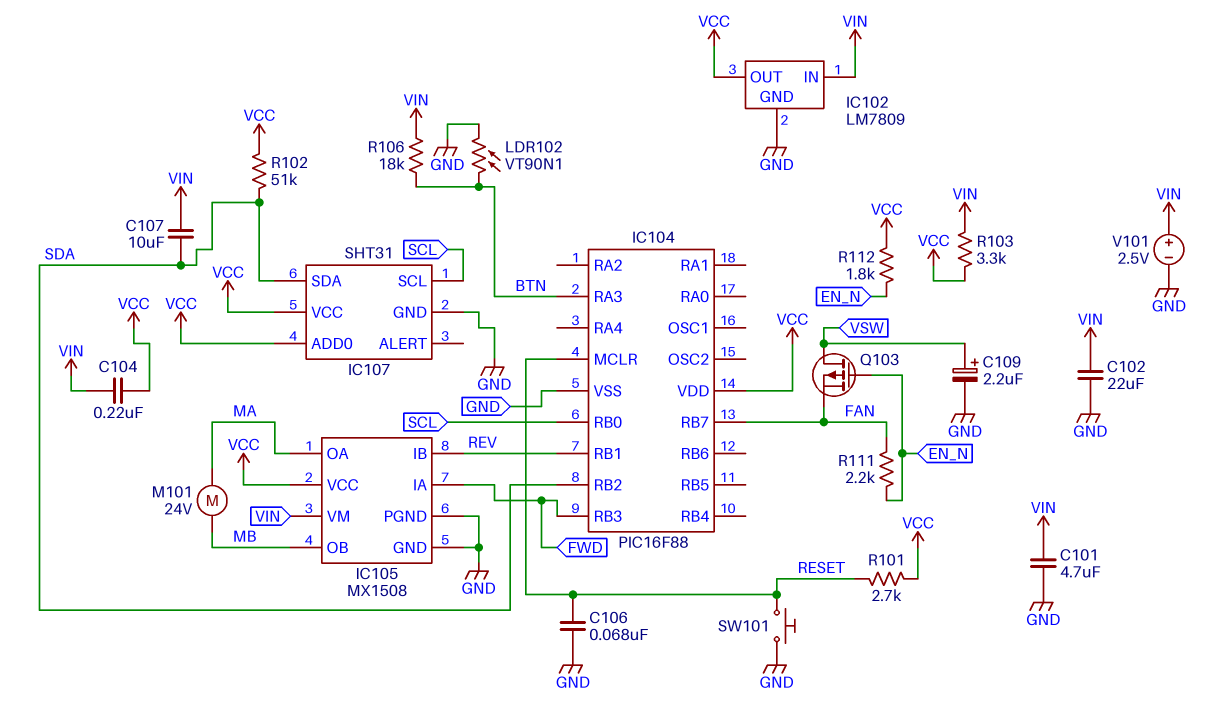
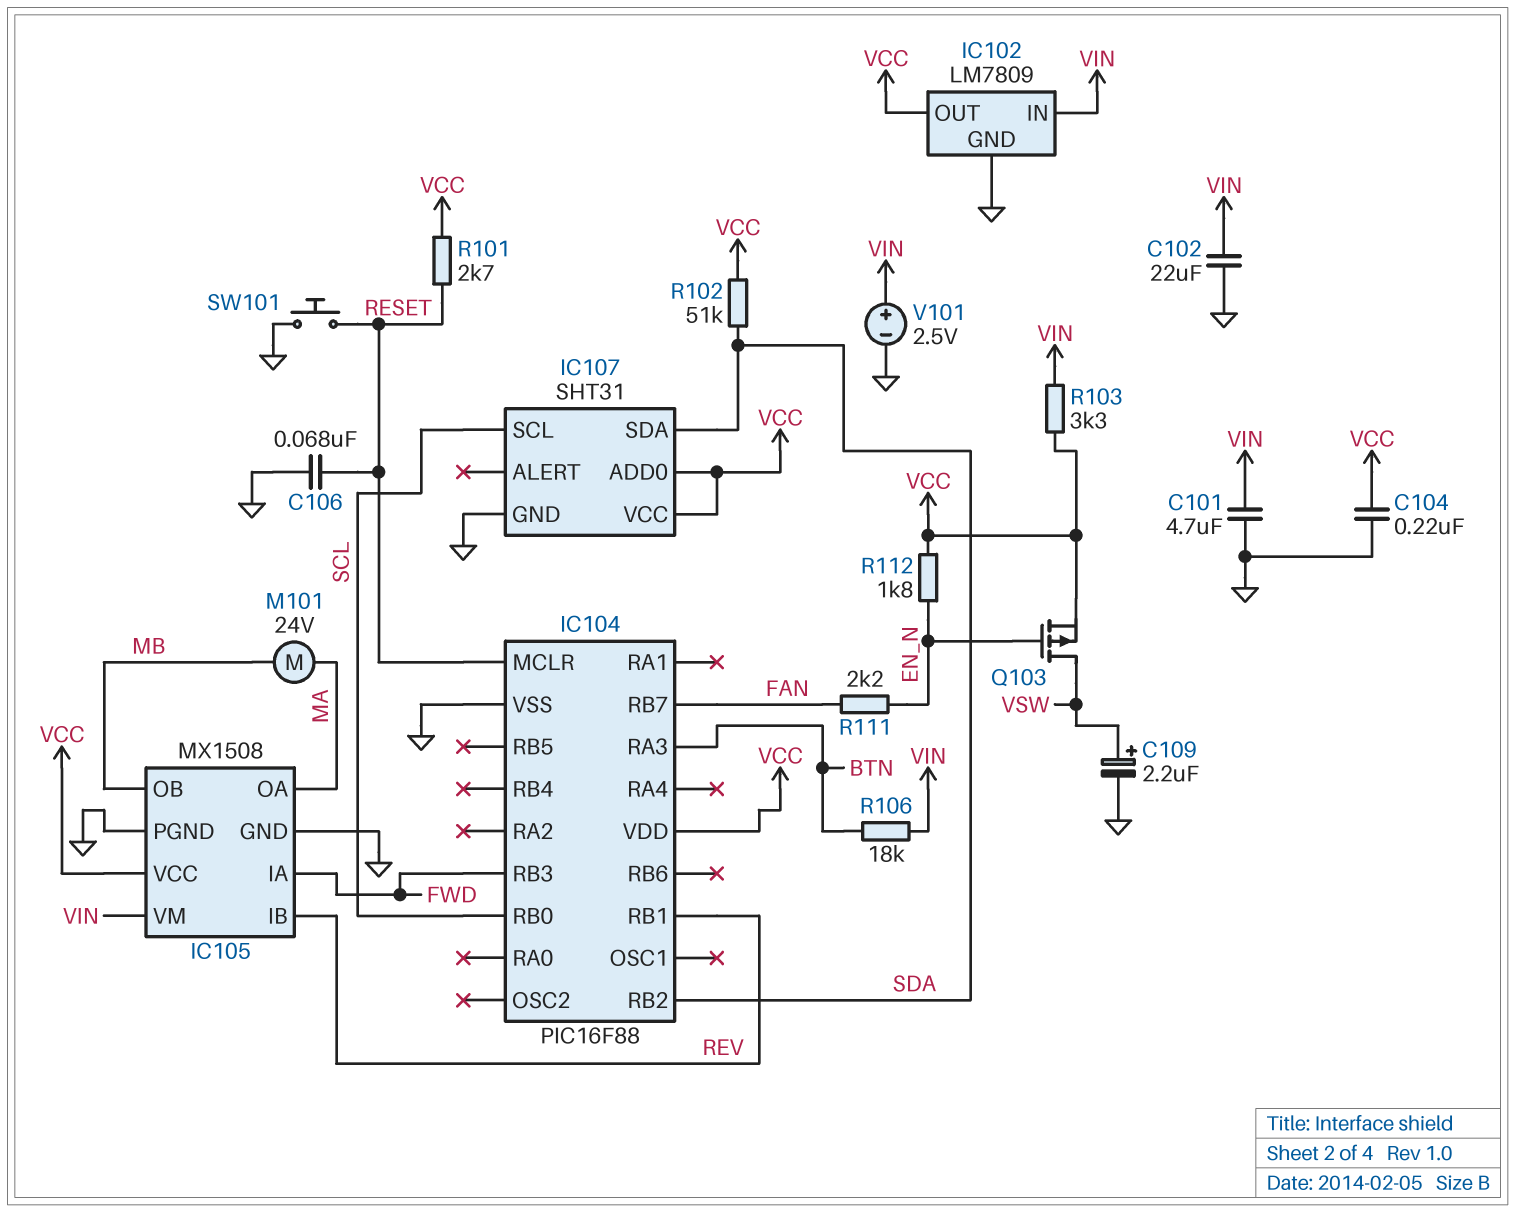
C104: 220nF (VCC, VIN) -> 220nF (GND, VCC)
C107: 10uF (SDA, VIN) -> none
LDR102: VT90N1 (BTN, GND) -> none
Q103: PMOS (G EN_N, D VSW, S FAN) -> PMOS (G EN_N, D VSW, S VCC)

